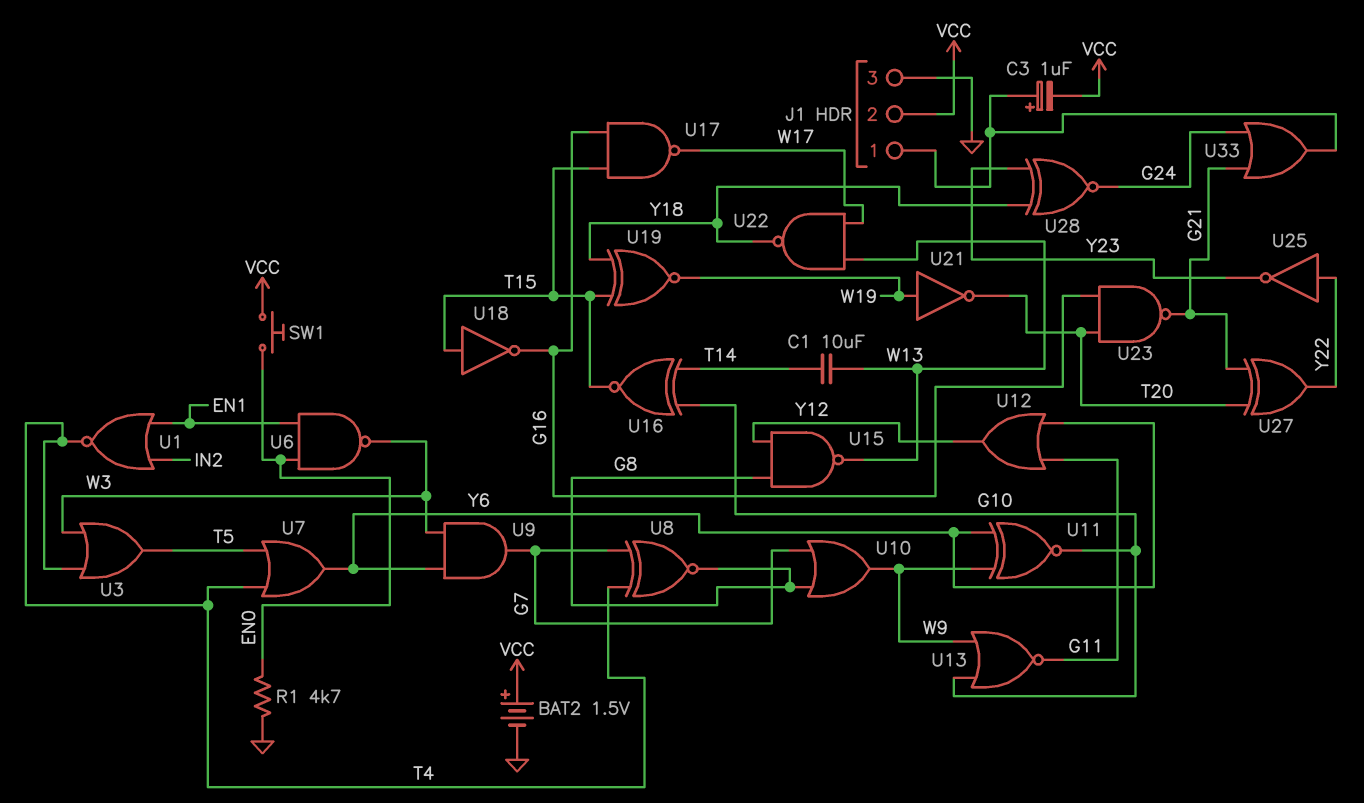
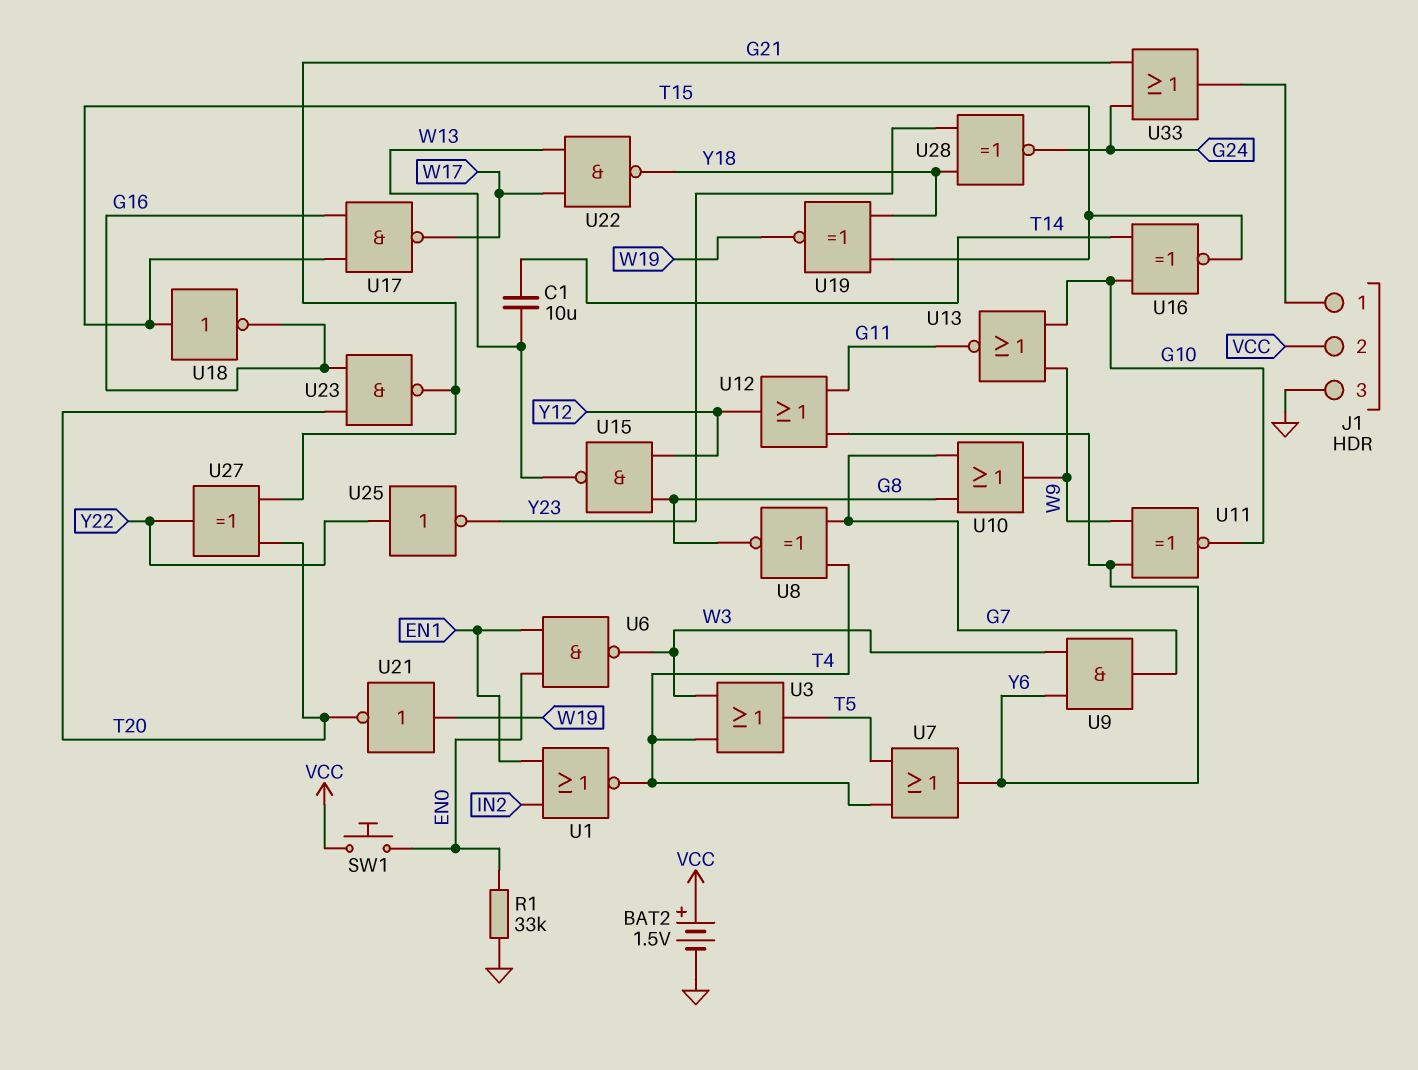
C3: 1uF (plus J1/1, minus VCC) -> none
R1: 4.7k (EN0, GND) -> 33k (EN0, GND)

